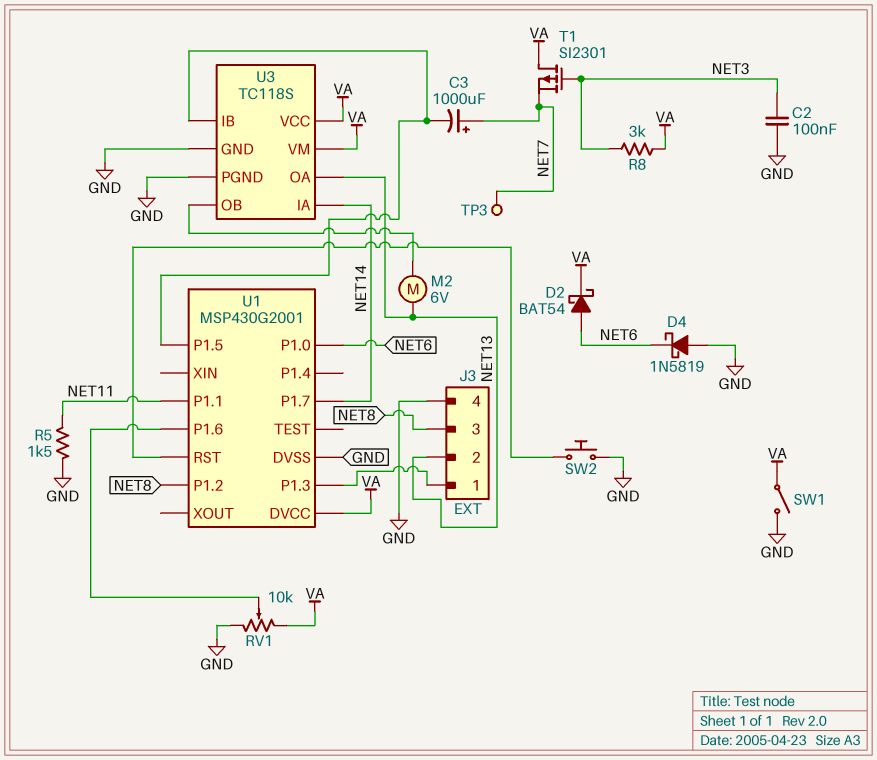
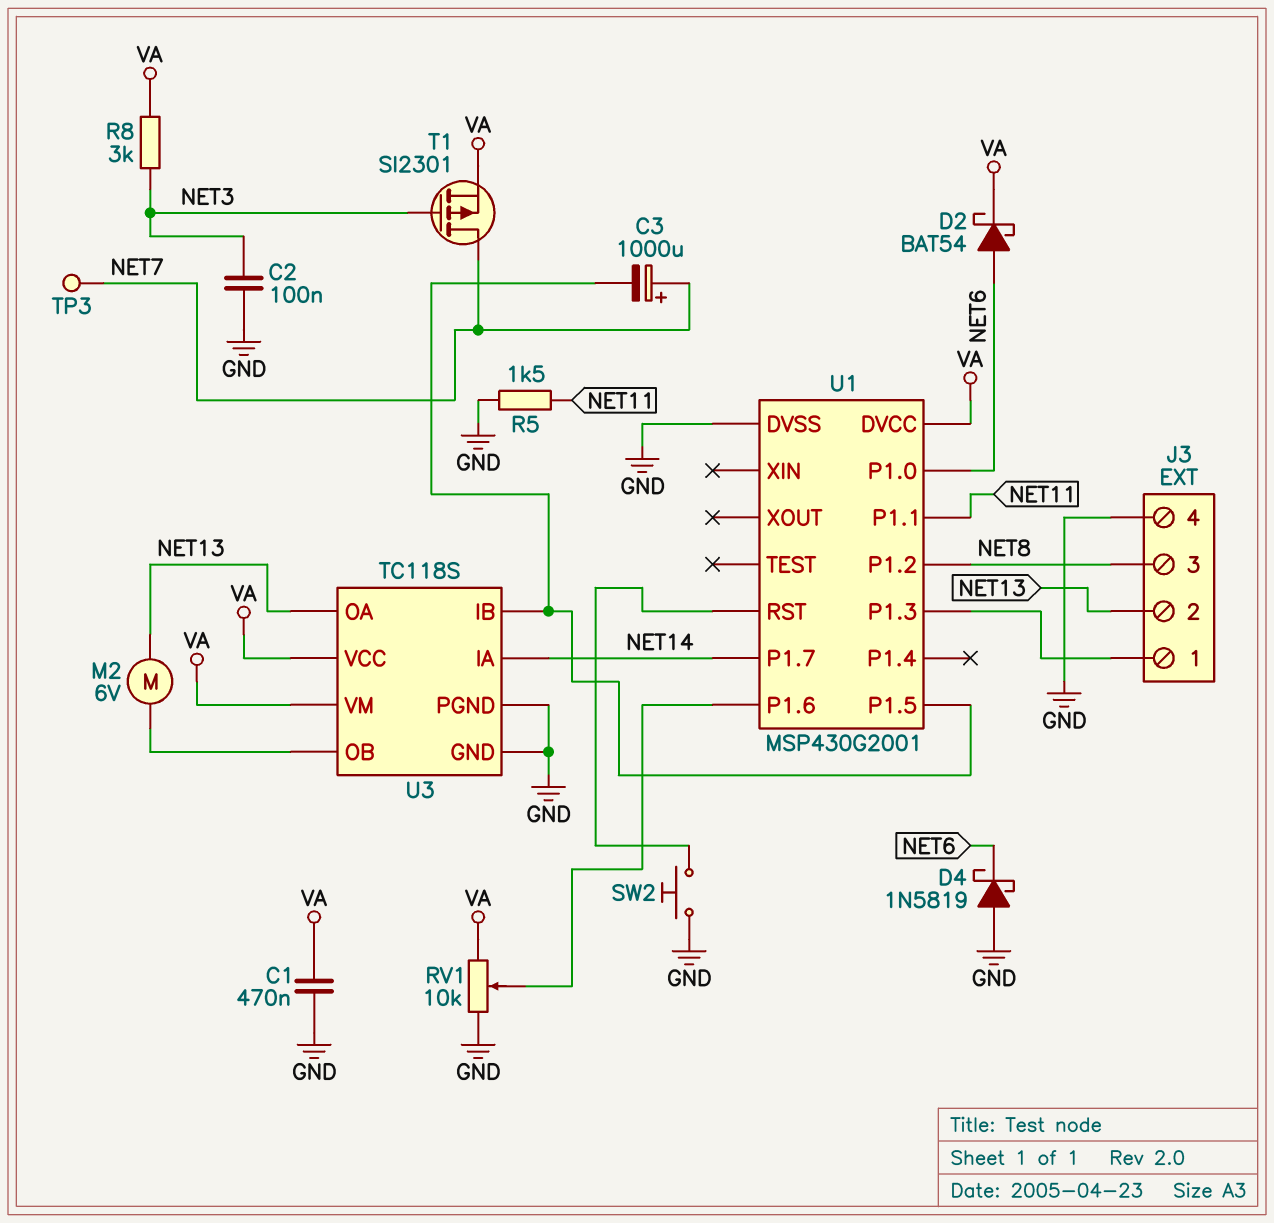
C1: none -> 470nF (GND, VA)
SW1: switch (GND, VA) -> none
T1: PMOS SI2301 (G NET3, D VA, S NET7) -> PMOS SI2301 (G NET3, D NET7, S VA)

